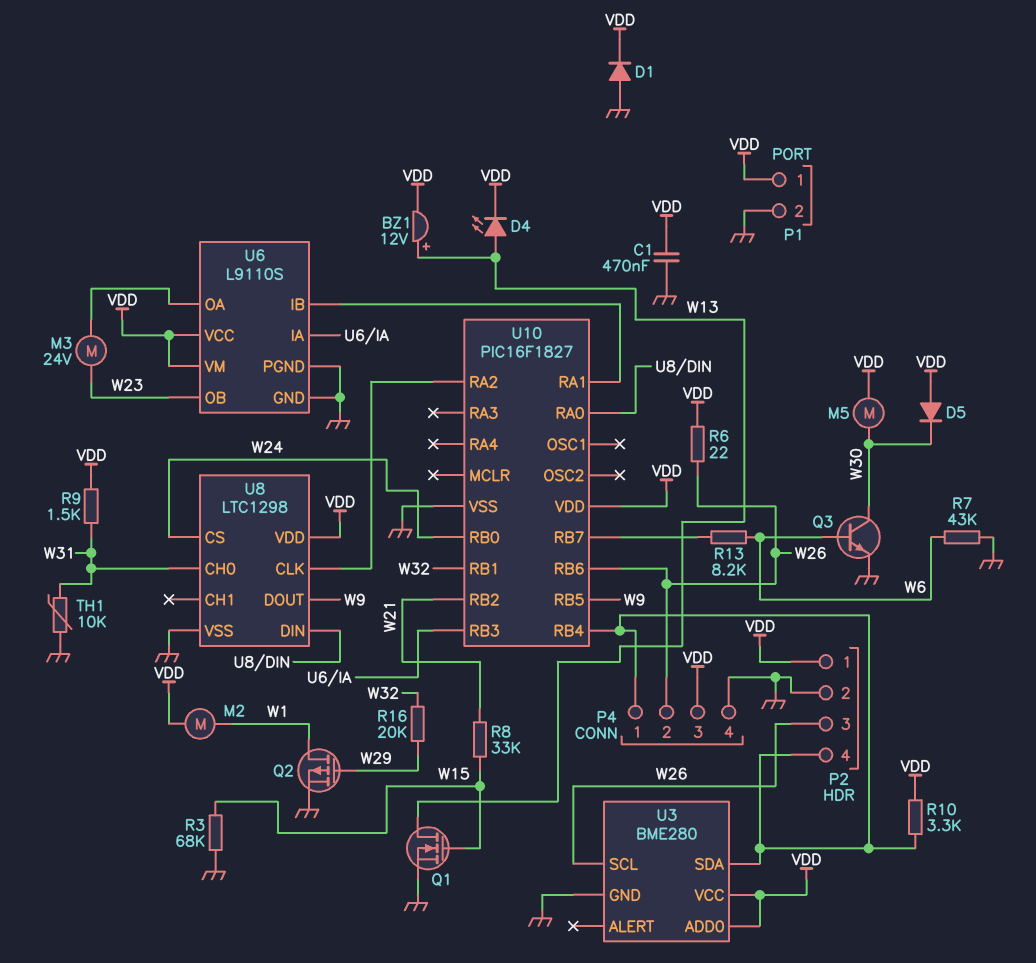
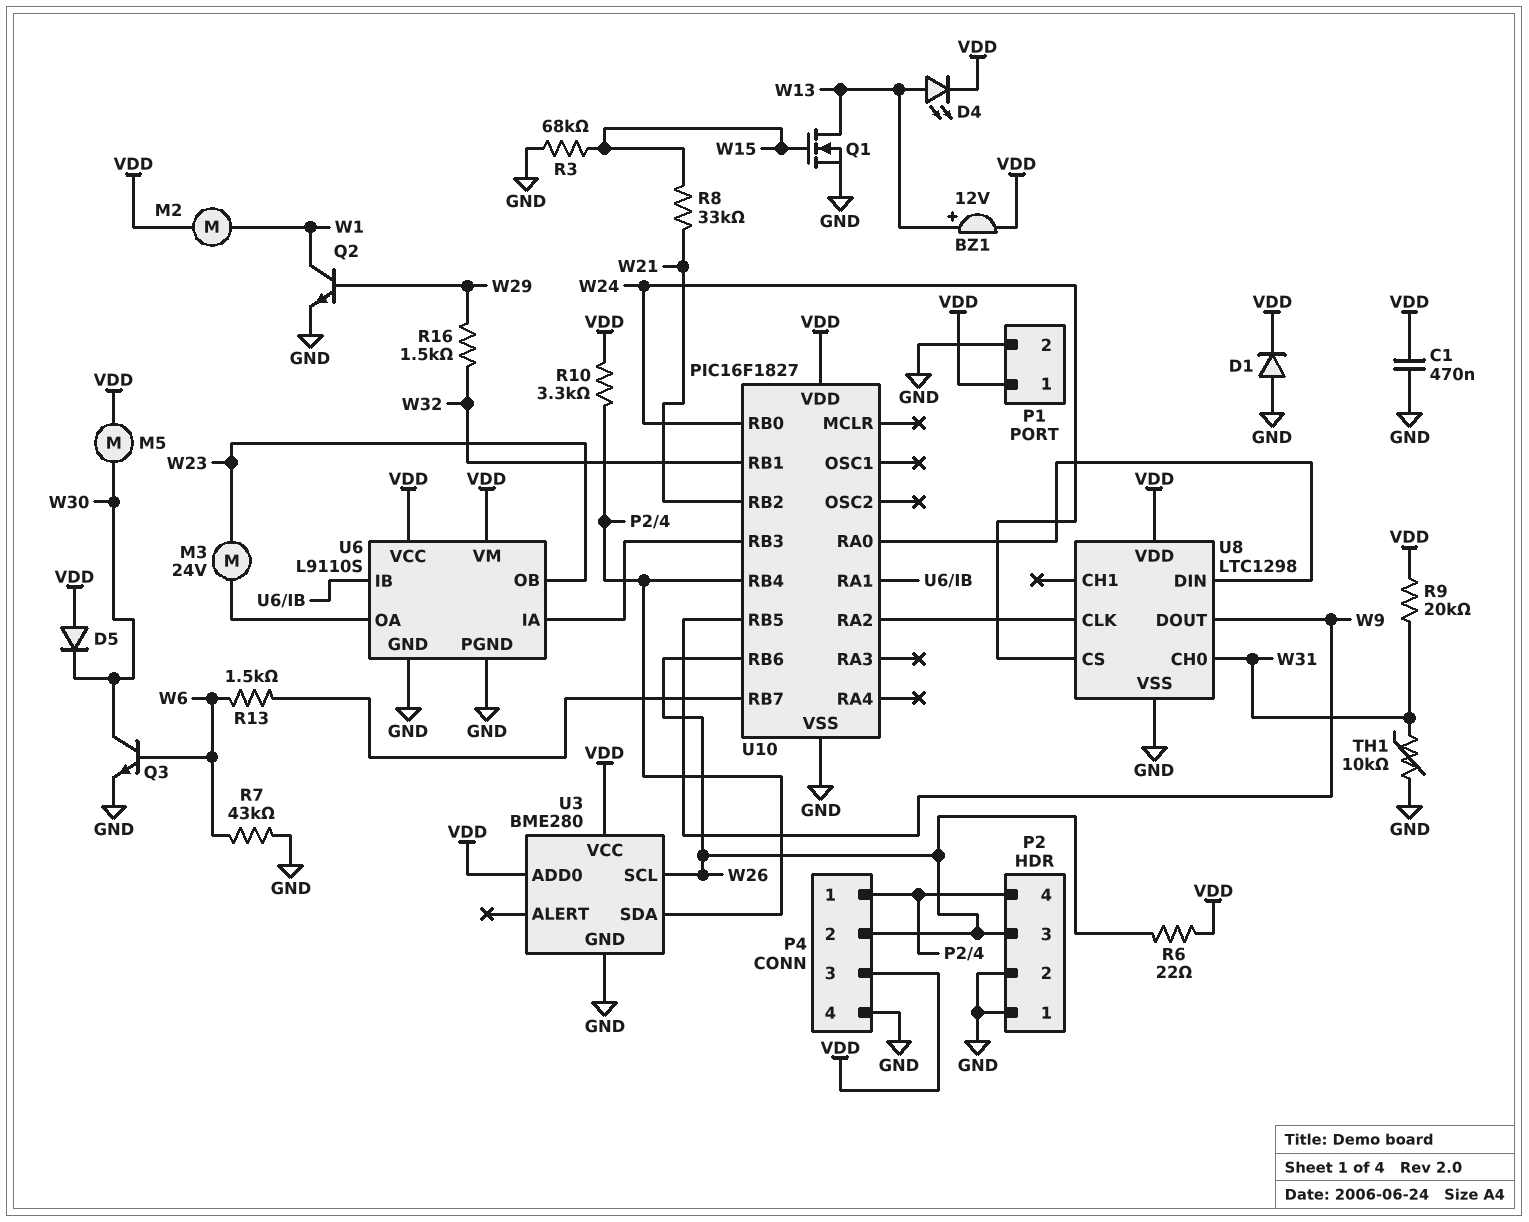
P2 pin 1: VDD -> GND
Q2: PMOS (G W29, D W1, S GND) -> NPN (B W29, C W1, E GND)
R9: 1.5k (VDD, W31) -> 20k (VDD, W31)
R13: 8.2k (U10/RB7, W6) -> 1.5k (U10/RB7, W6)
R16: 20k (W29, W32) -> 1.5k (W29, W32)

